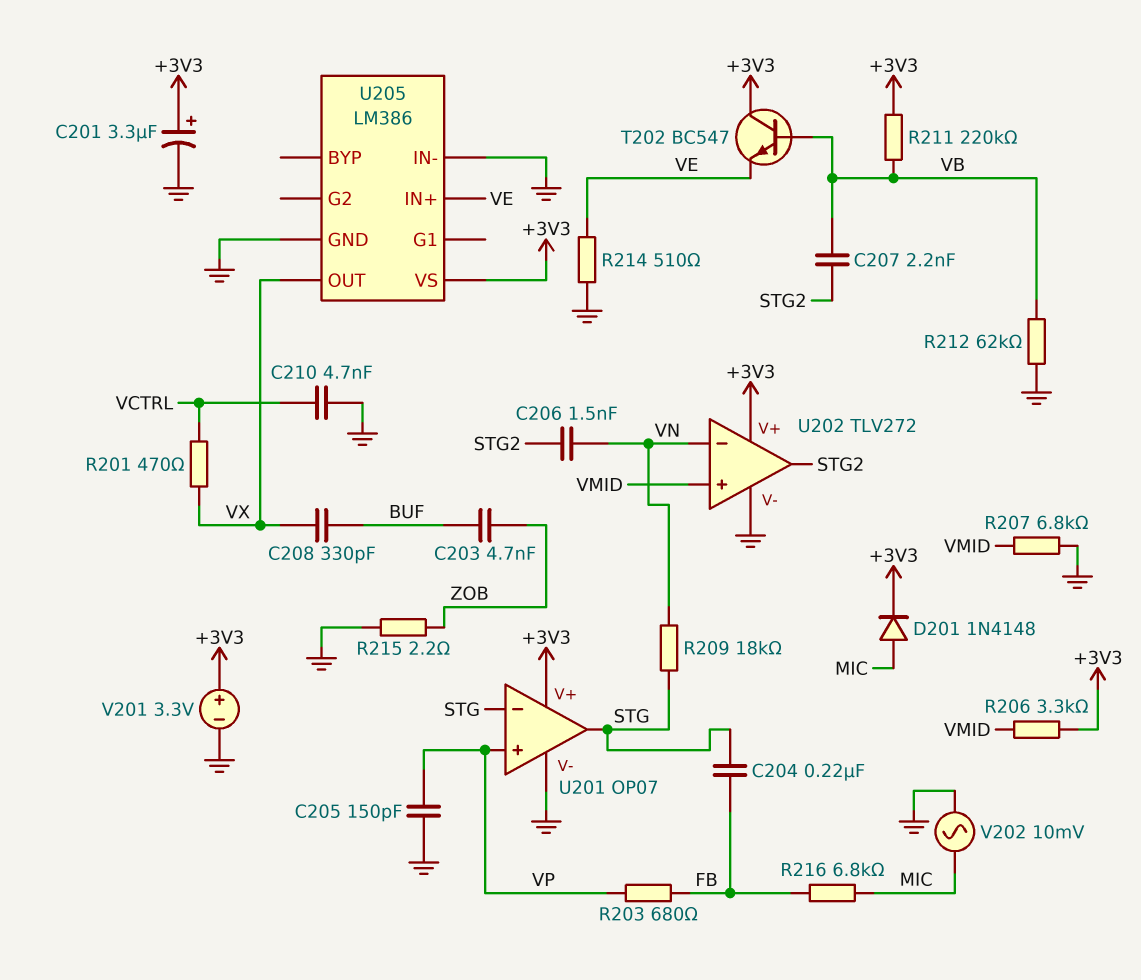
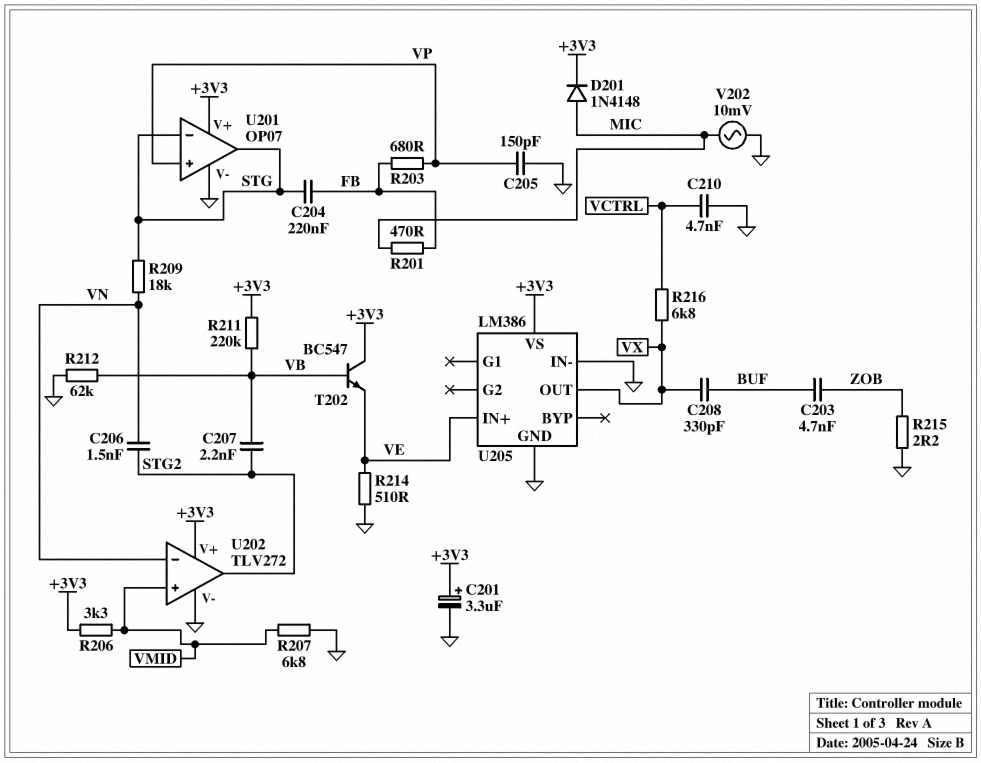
R201: 470 (VCTRL, VX) -> 470 (FB, MIC)
R216: 6.8k (FB, MIC) -> 6.8k (VCTRL, VX)
V201: 3.3V (plus +3V3, minus GND) -> none

